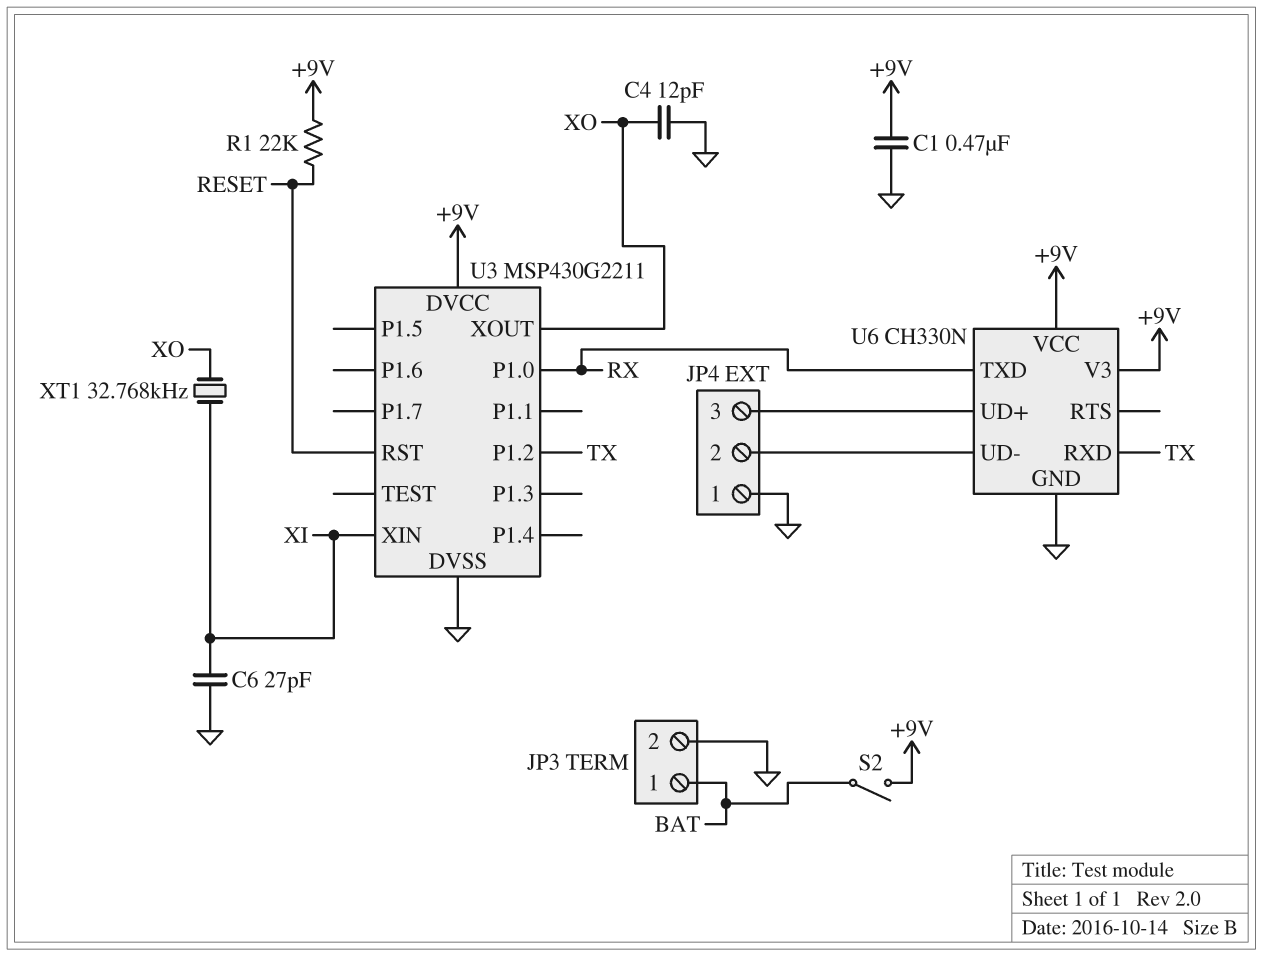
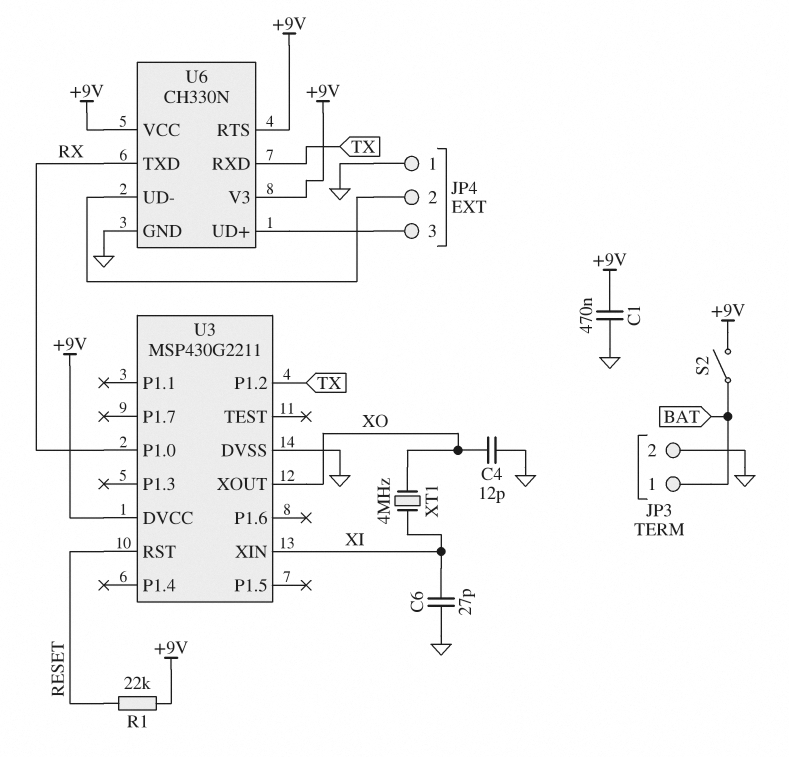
U6 pin RTS: none -> +9V
XT1: 32.768kHz (XI, XO) -> 4MHz (XI, XO)

